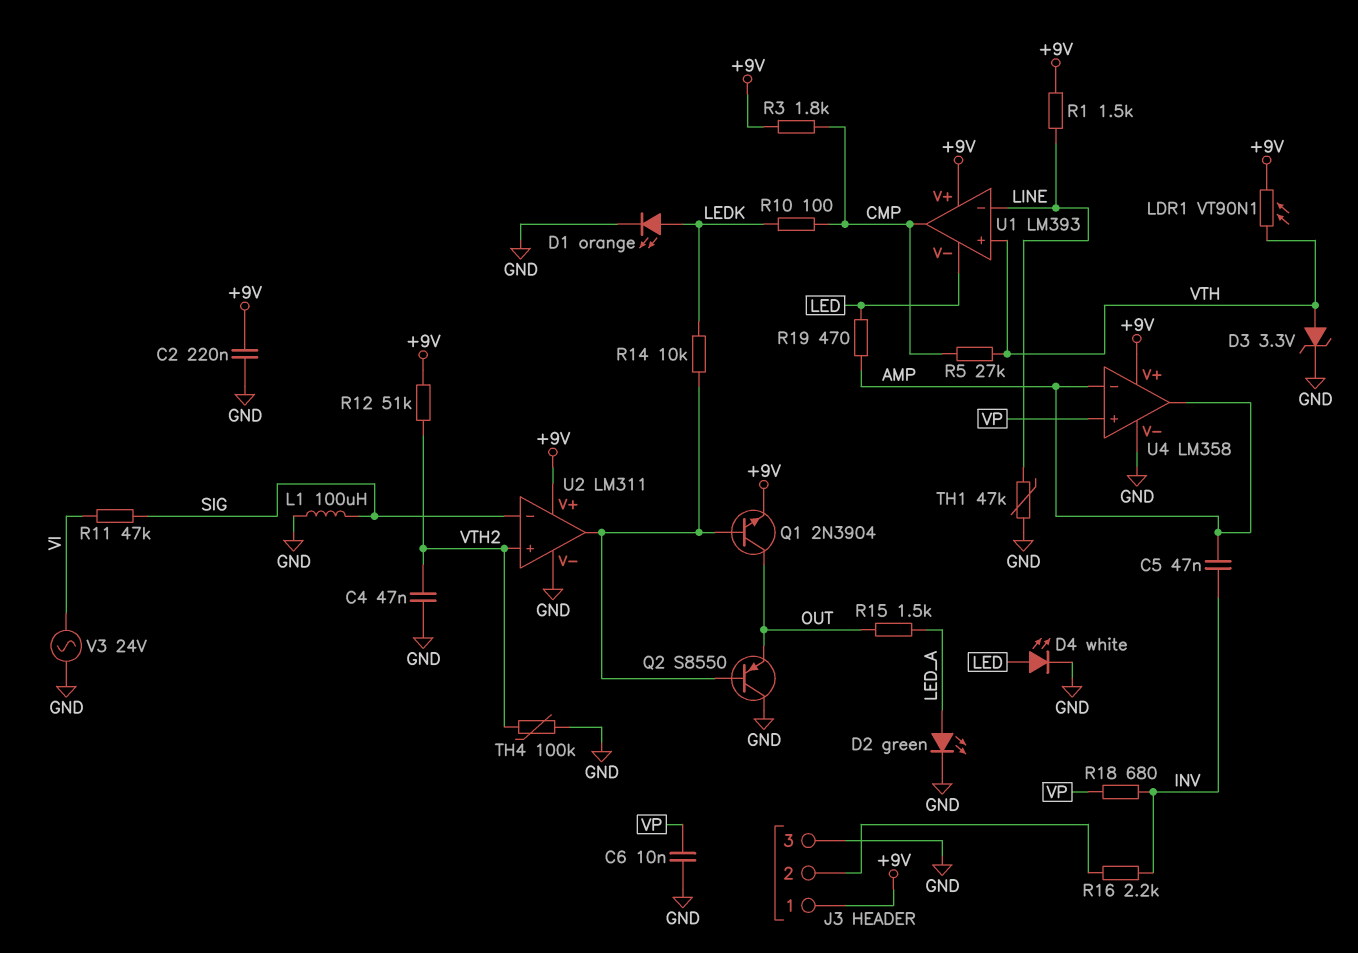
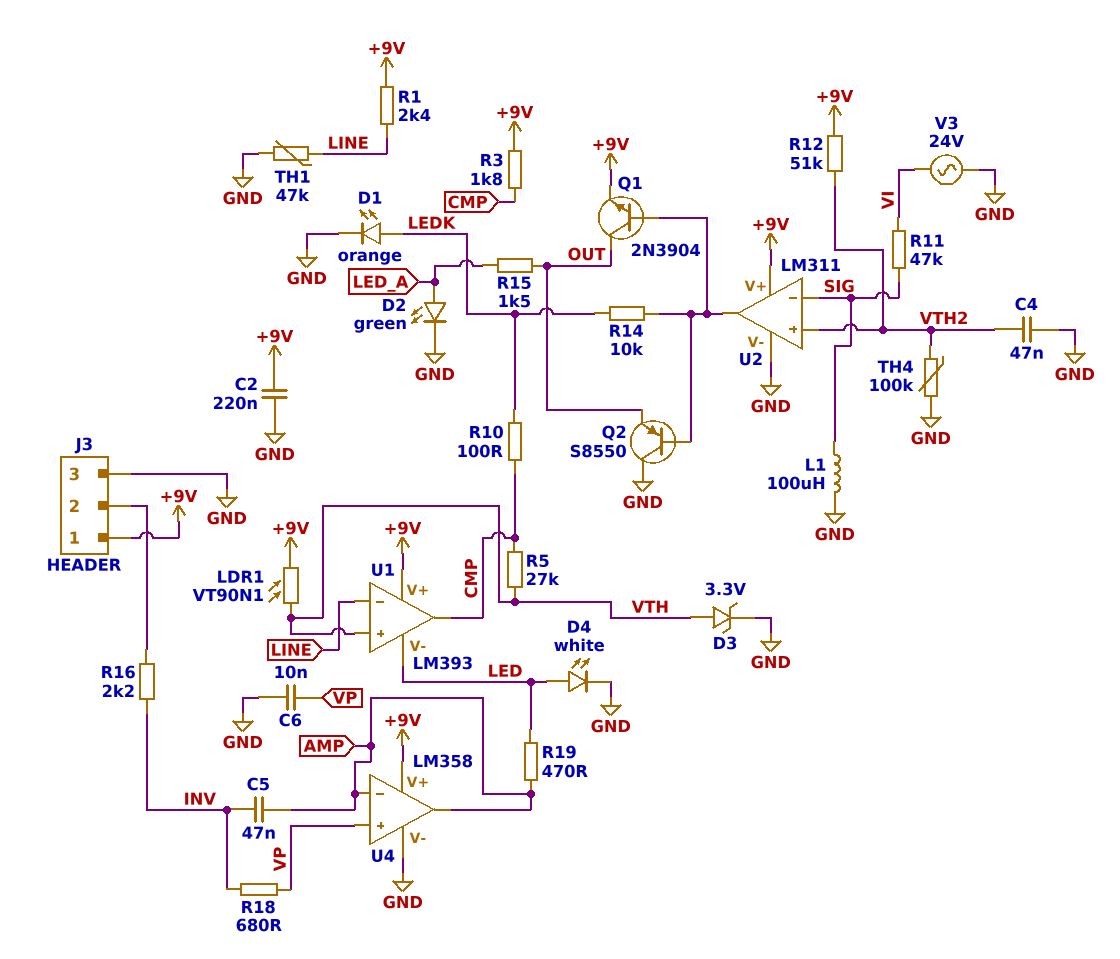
R1: 1.5k (+9V, LINE) -> 2.4k (+9V, LINE)

